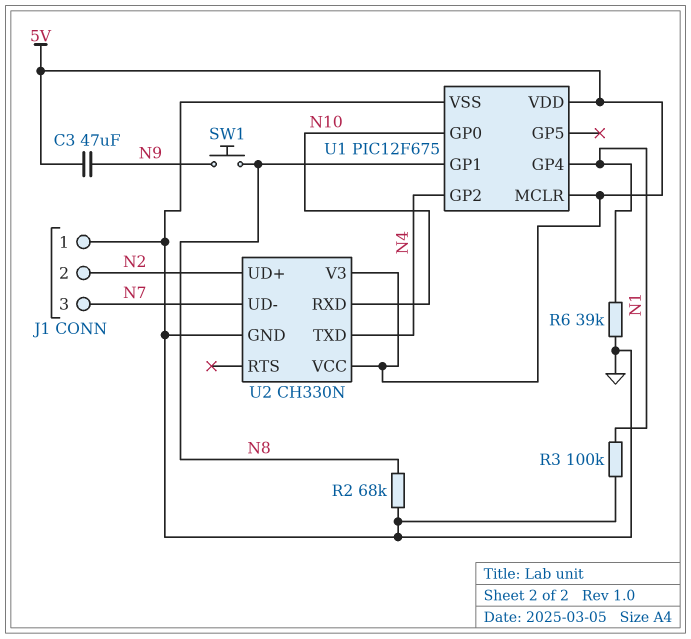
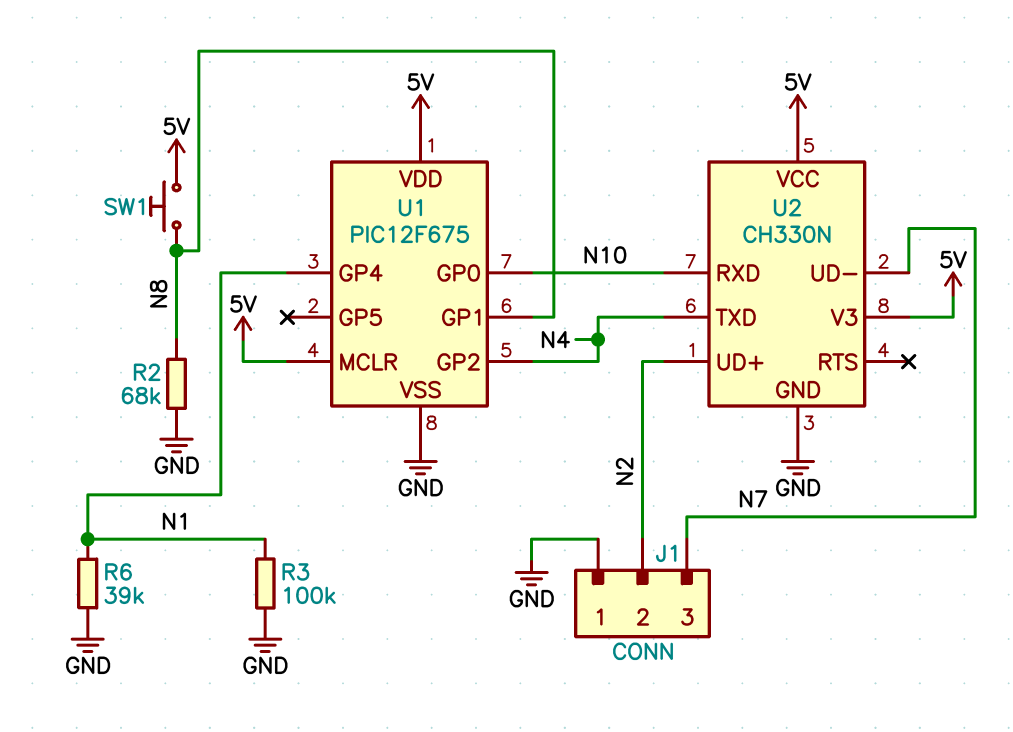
C3: 47uF (5V, N9) -> none
SW1: button (N8, N9) -> button (5V, N8)

